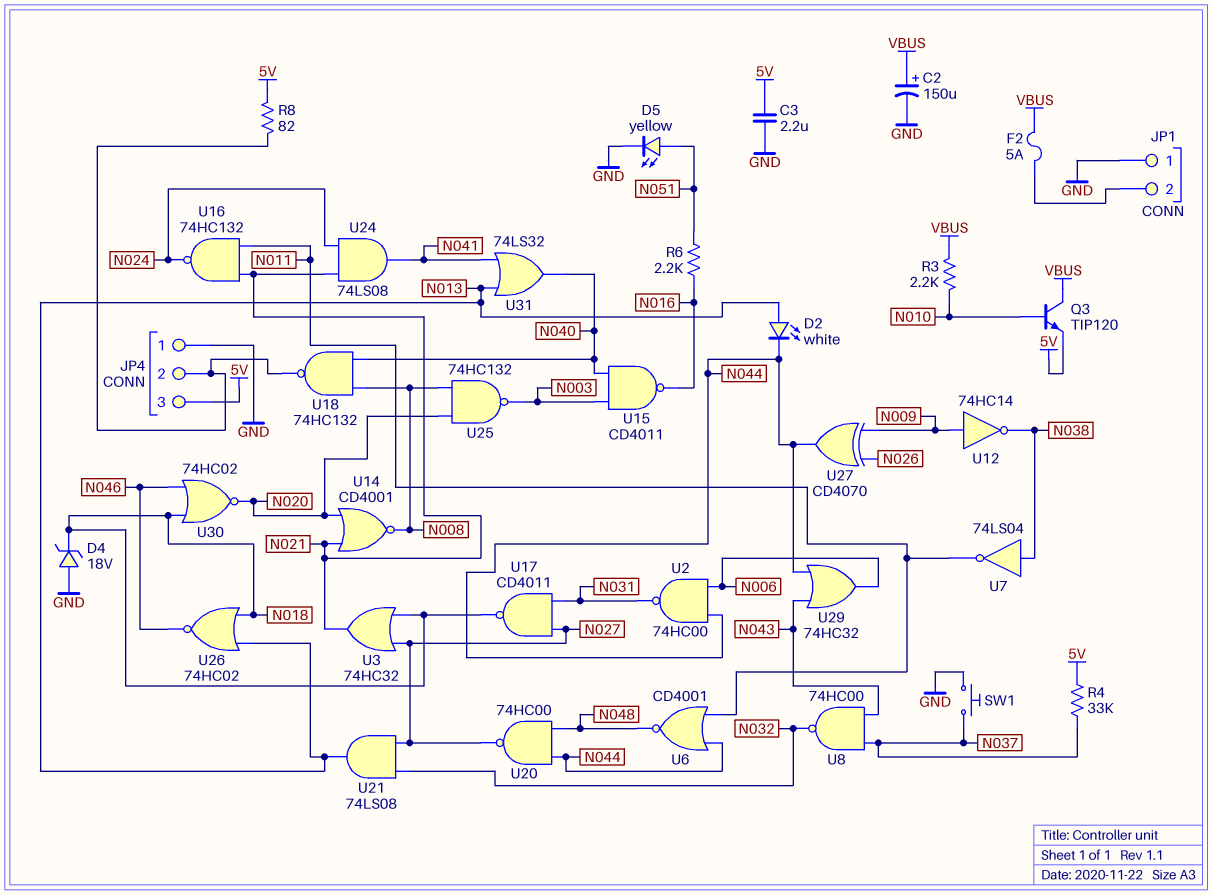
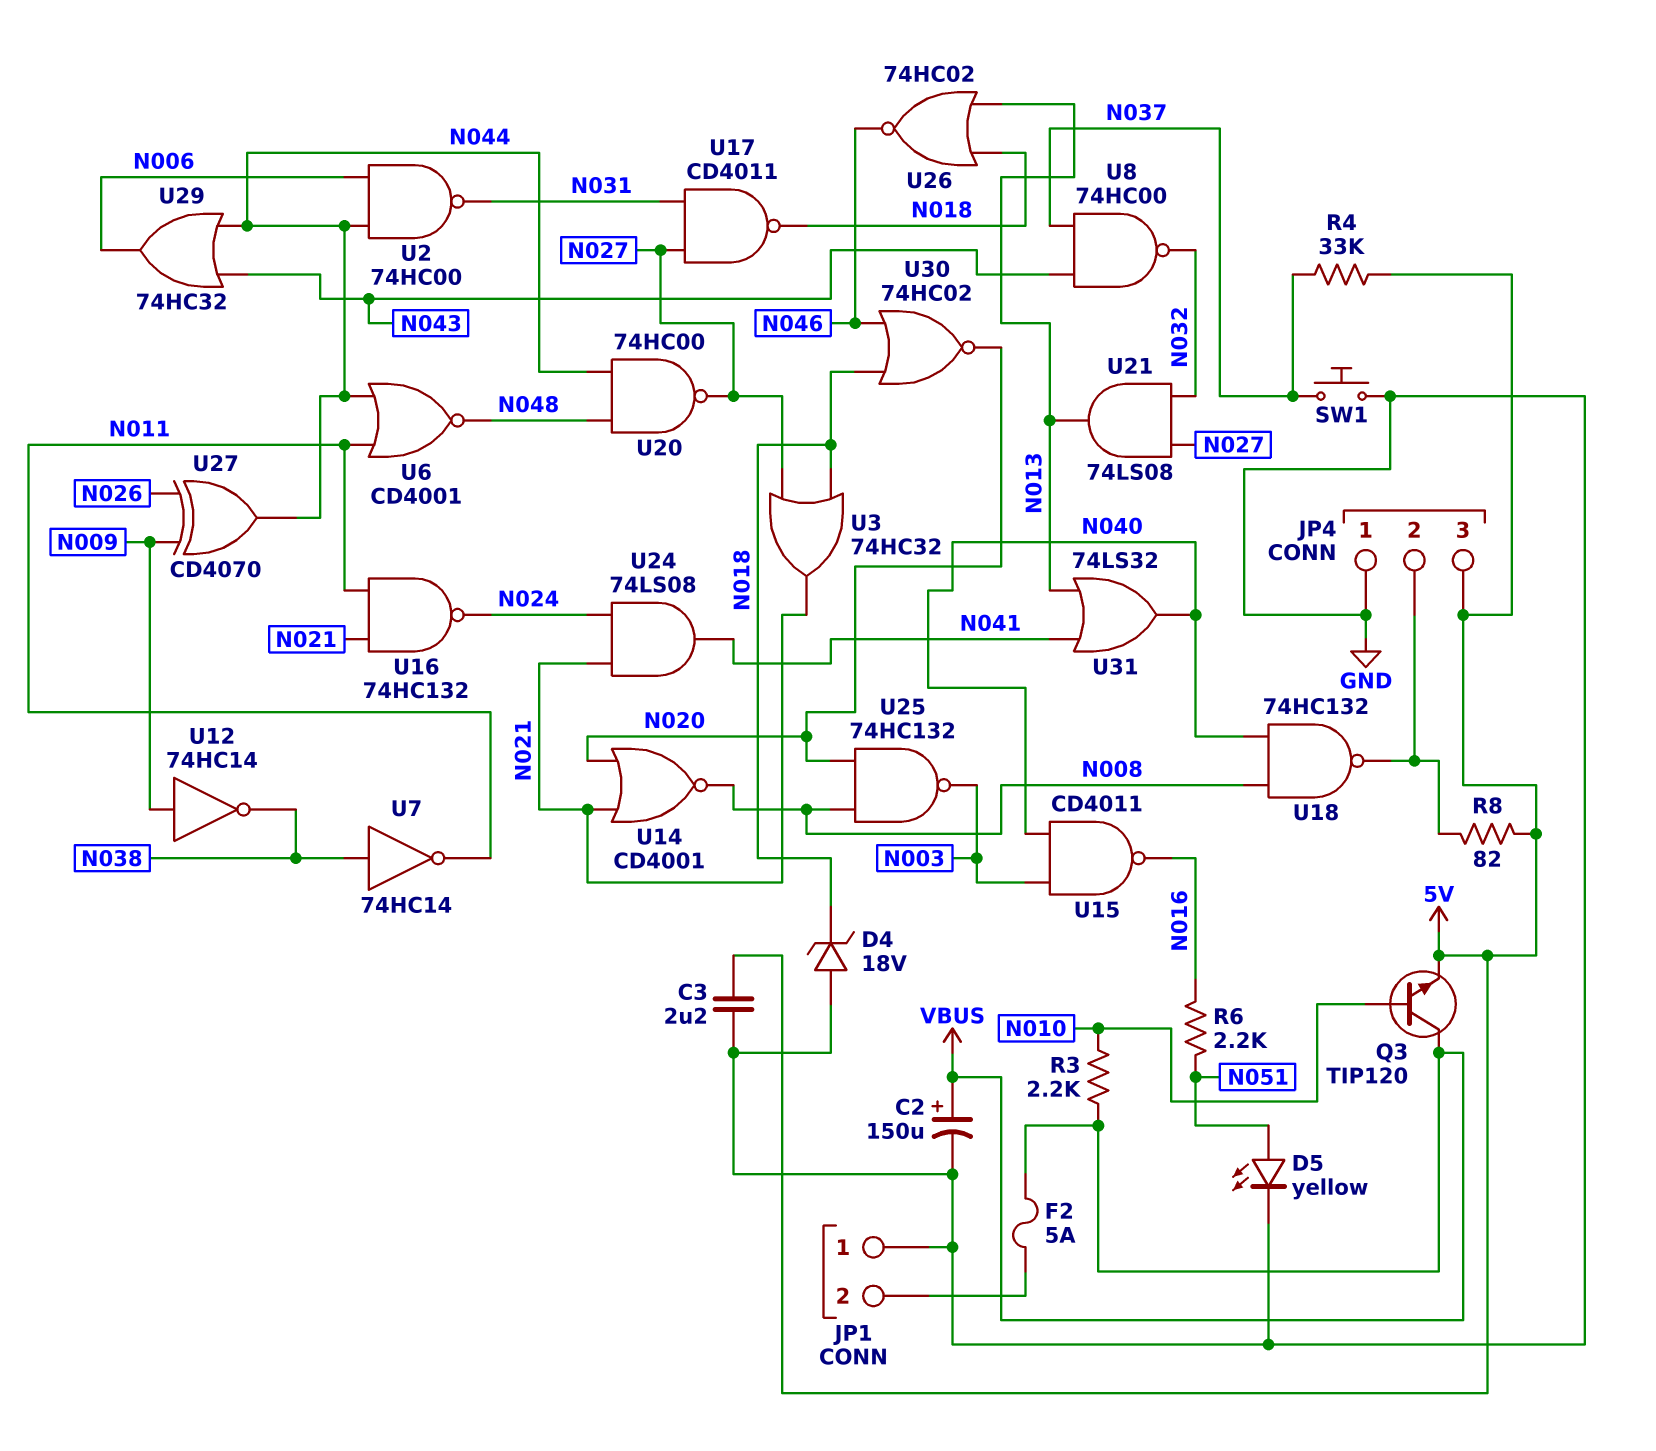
D2: LED white (A N013, K N044) -> none
U7: NOT 74LS04 (in N038, out N011) -> NOT 74HC14 (in N038, out N011)

